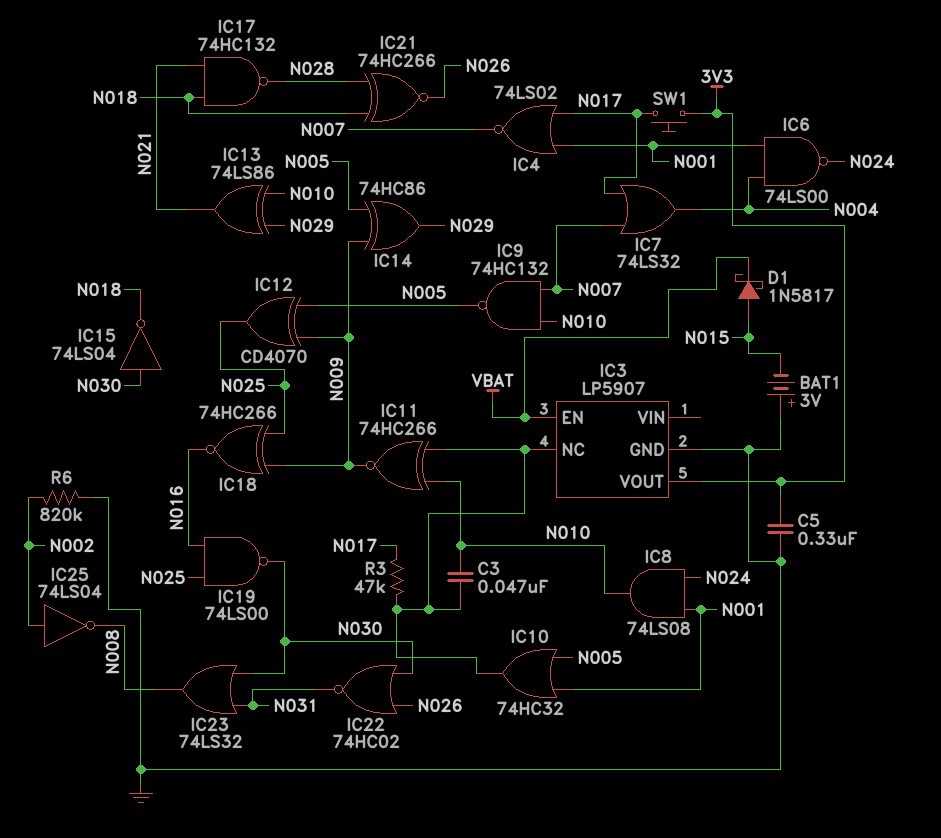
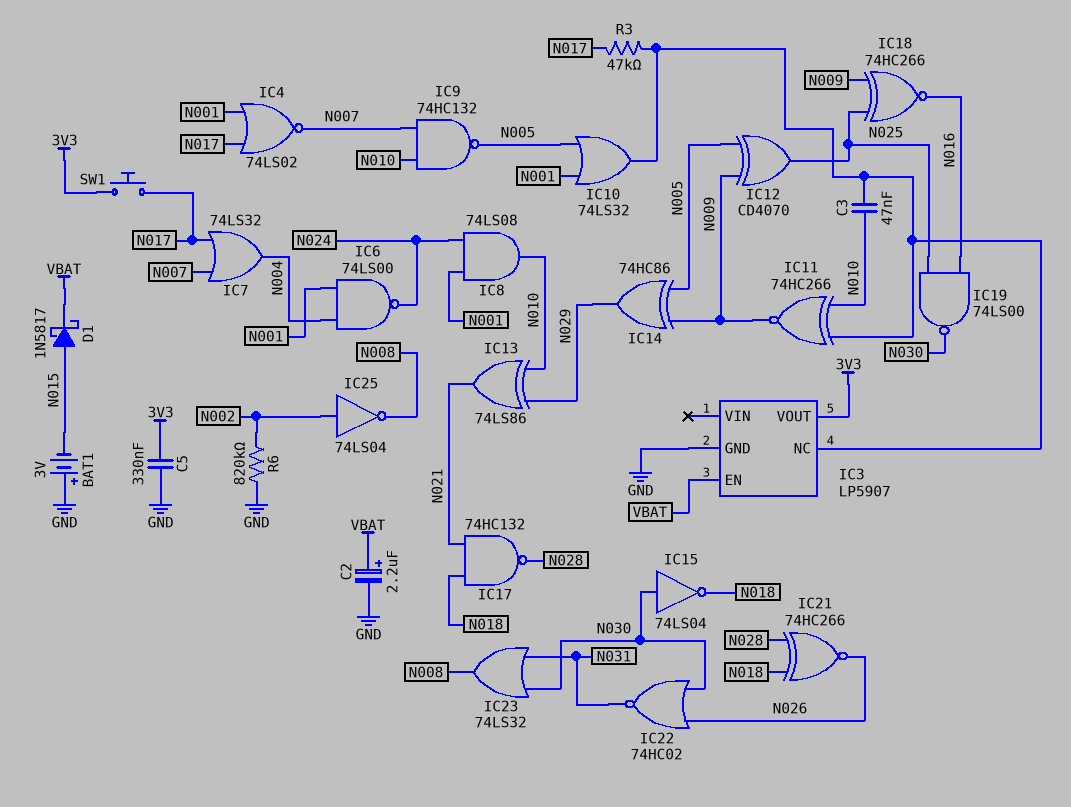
C2: none -> 2.2uF (plus VBAT, minus GND)
IC10: OR 74HC32 (in N001, in N005, out IC3/NC) -> OR 74LS32 (in N001, in N005, out IC3/NC)

